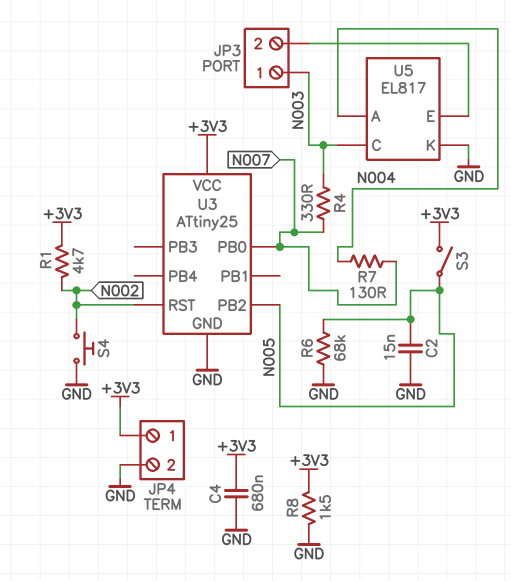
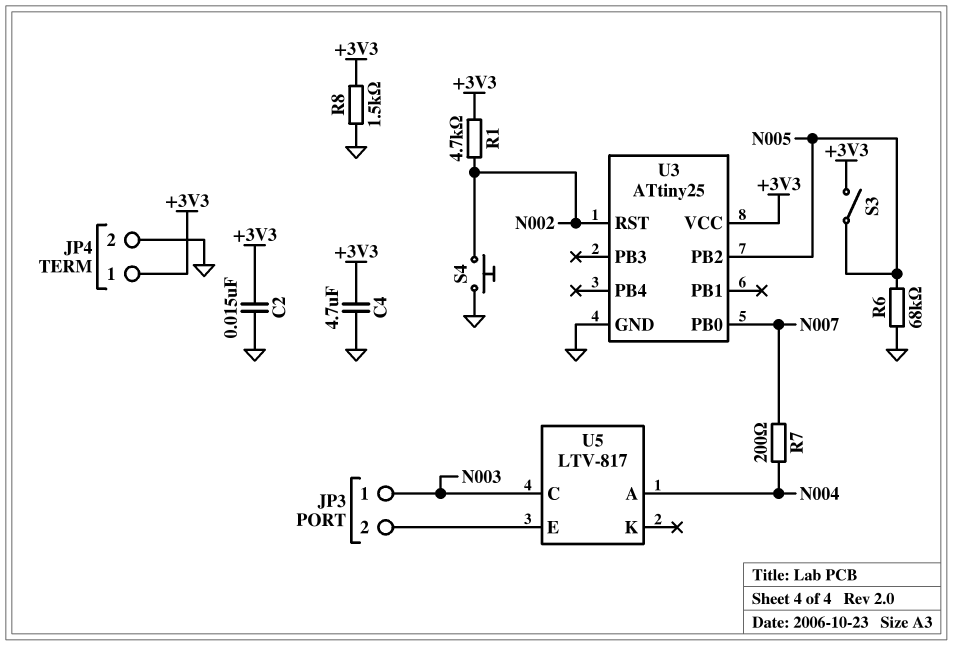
C2: 15nF (GND, N005) -> 15nF (+3V3, GND)
C4: 680nF (+3V3, GND) -> 4.7uF (+3V3, GND)
R4: 330 (N003, N007) -> none
R7: 130 (N004, N007) -> 200 (N004, N007)
U5: EL817 -> LTV-817
U5 pin K: GND -> none

